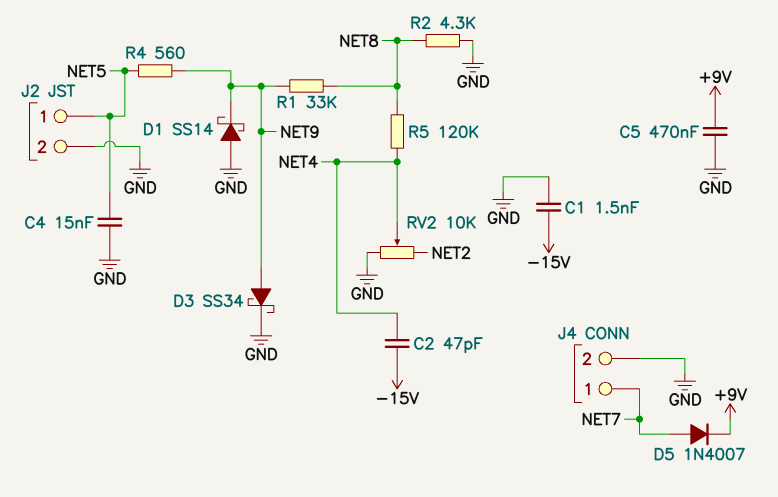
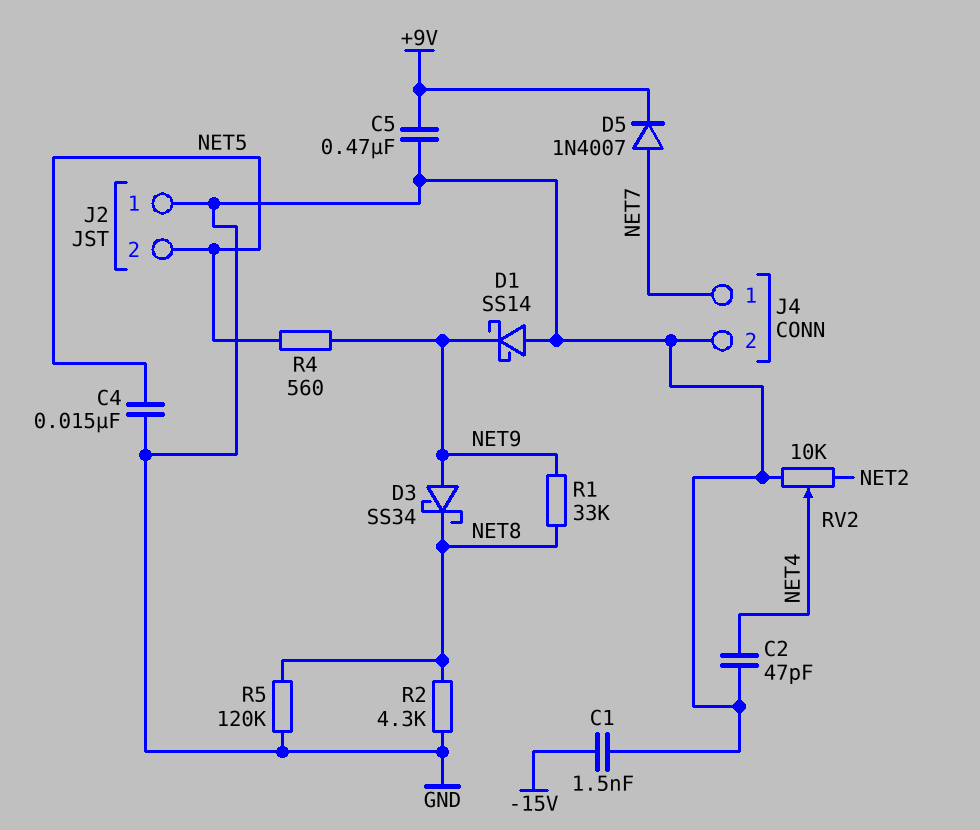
C2: 47pF (-15V, NET4) -> 47pF (GND, NET4)
D3: schottky SS34 (A NET9, K GND) -> schottky SS34 (A NET9, K NET8)
J2 pin 1: NET5 -> GND
J2 pin 2: GND -> NET5
R5: 120k (NET4, NET8) -> 120k (GND, NET8)

